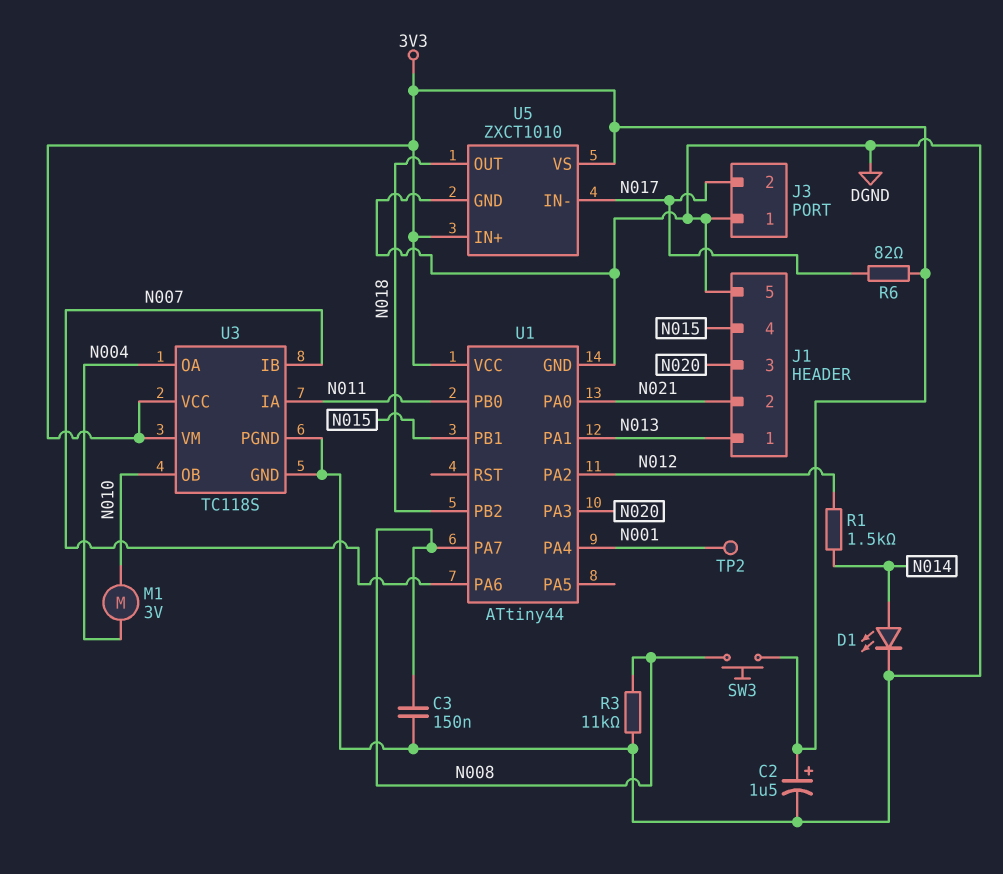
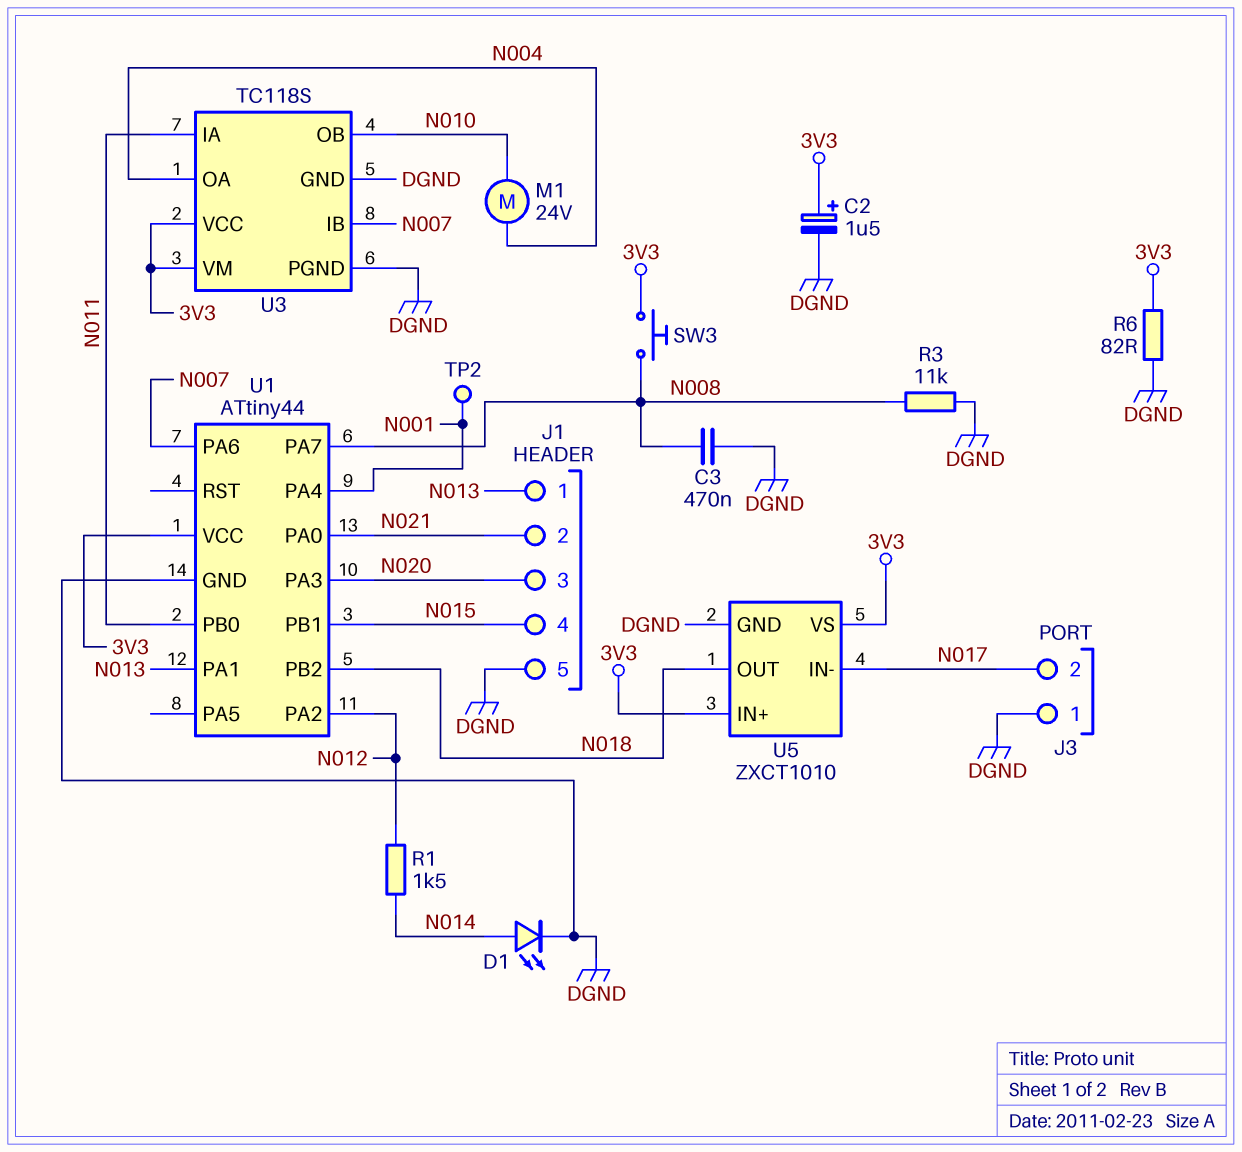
C3: 150nF (DGND, N008) -> 470nF (DGND, N008)
M1: motor 3V (N004, N010) -> motor 24V (N004, N010)
R6: 82 (3V3, N017) -> 82 (3V3, DGND)

